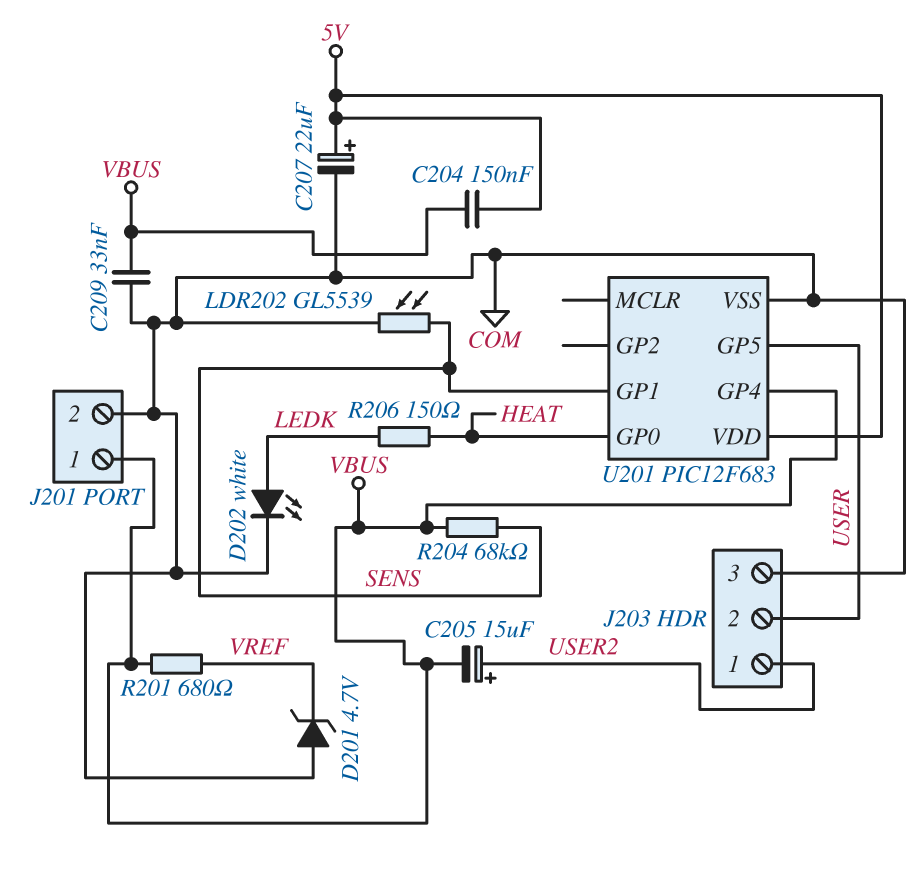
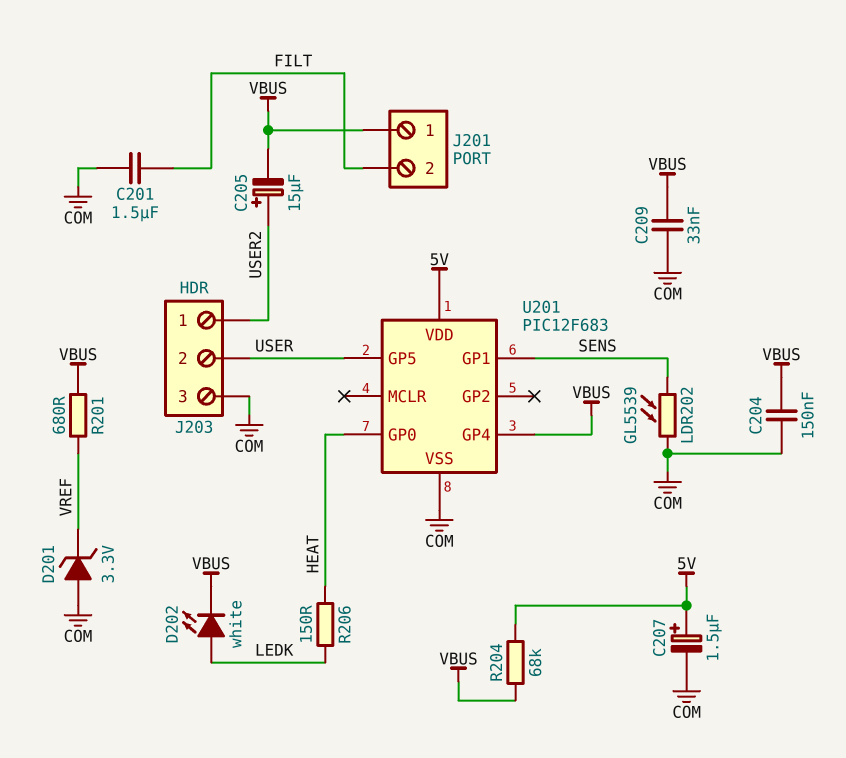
C201: none -> 1.5uF (COM, FILT)
C204: 150nF (5V, VBUS) -> 150nF (COM, VBUS)
C207: 22uF (plus 5V, minus COM) -> 1.5uF (plus 5V, minus COM)
D201: zener 4.7V (A COM, K VREF) -> zener 3.3V (A COM, K VREF)
D202: LED white (A LEDK, K COM) -> LED white (A LEDK, K VBUS)
J201 pin 2: COM -> FILT
R204: 68k (SENS, VBUS) -> 68k (5V, VBUS)

